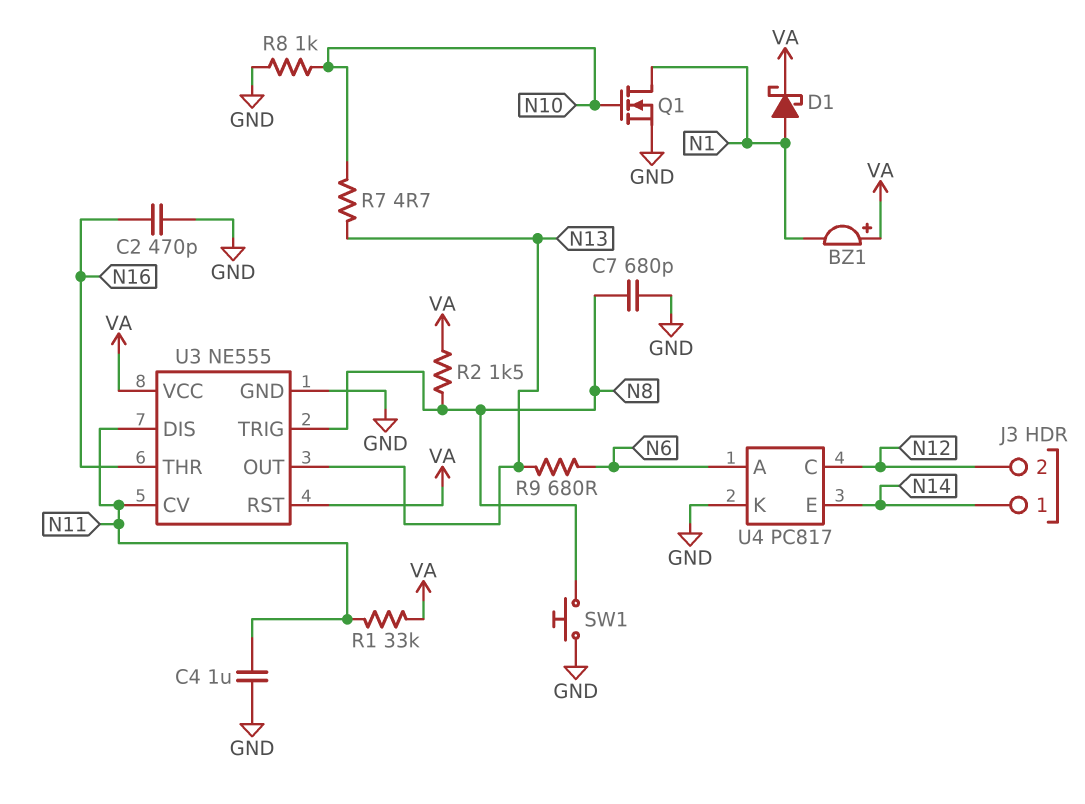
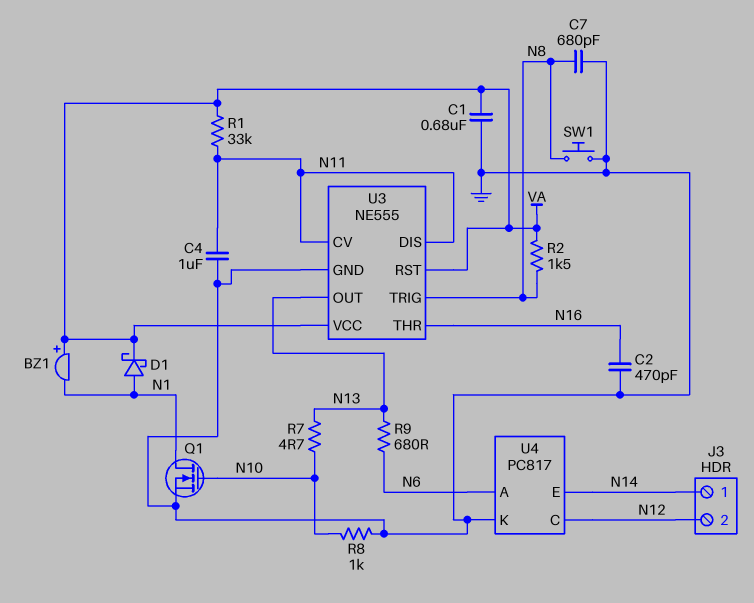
C1: none -> 680nF (GND, VA)

